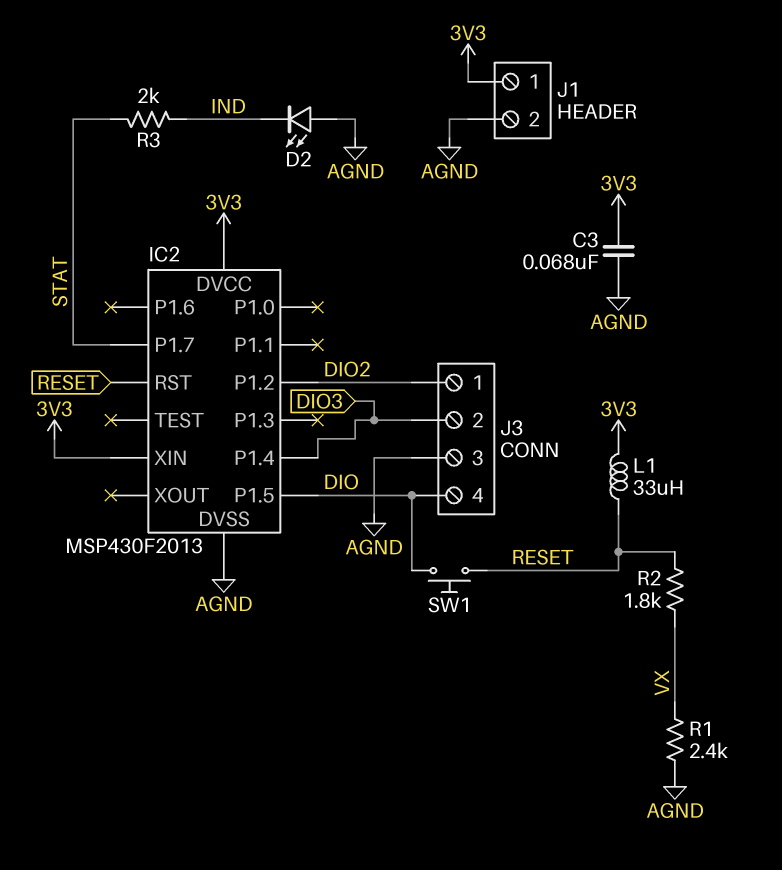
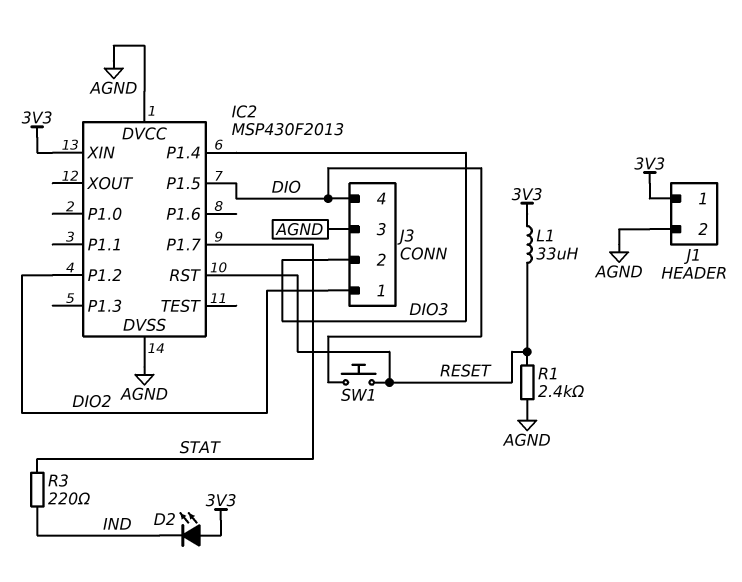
C3: 68nF (3V3, AGND) -> none
D2: LED (A AGND, K IND) -> LED (A 3V3, K IND)
IC2 pin DVCC: 3V3 -> AGND
R1: 2.4k (AGND, VX) -> 2.4k (AGND, RESET)
R2: 1.8k (RESET, VX) -> none
R3: 2k (IND, STAT) -> 220 (IND, STAT)

